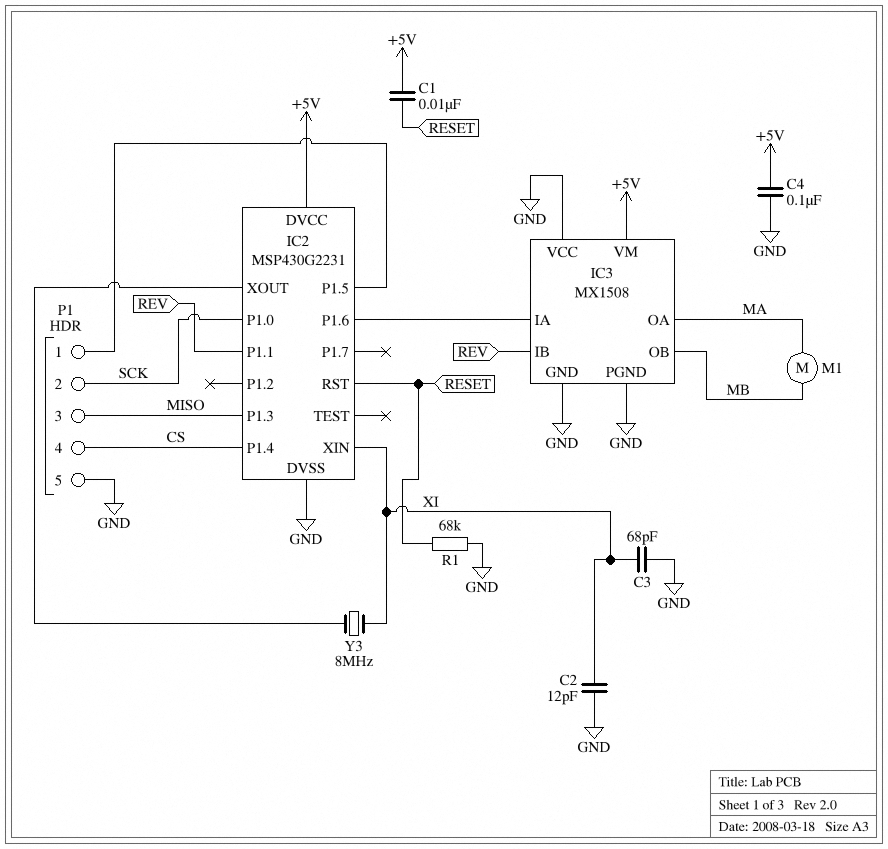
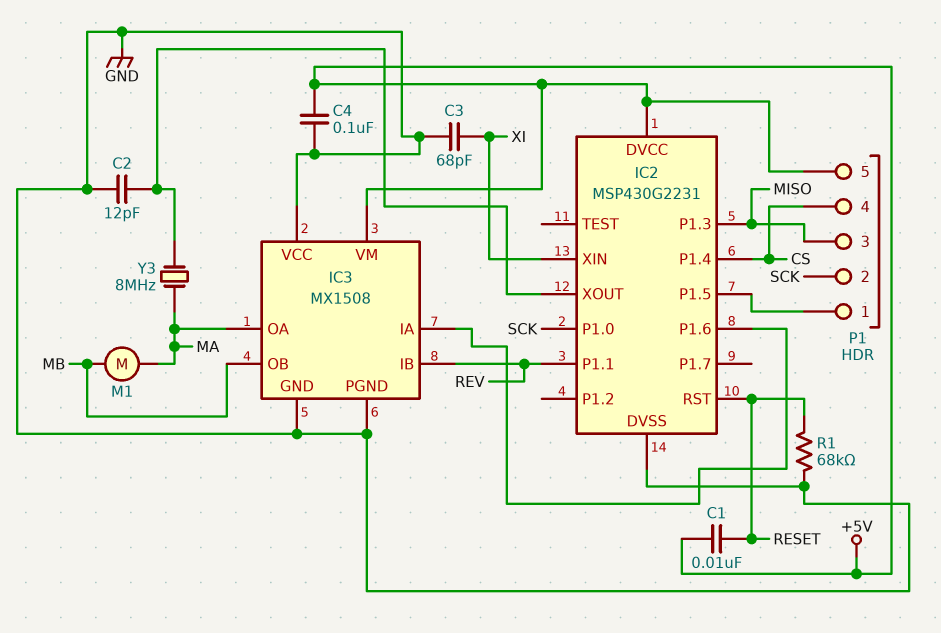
C2: 12pF (GND, XI) -> 12pF (GND, IC2/XOUT)
P1 pin 5: GND -> +5V
Y3: 8MHz (IC2/XOUT, XI) -> 8MHz (IC2/XOUT, MA)

